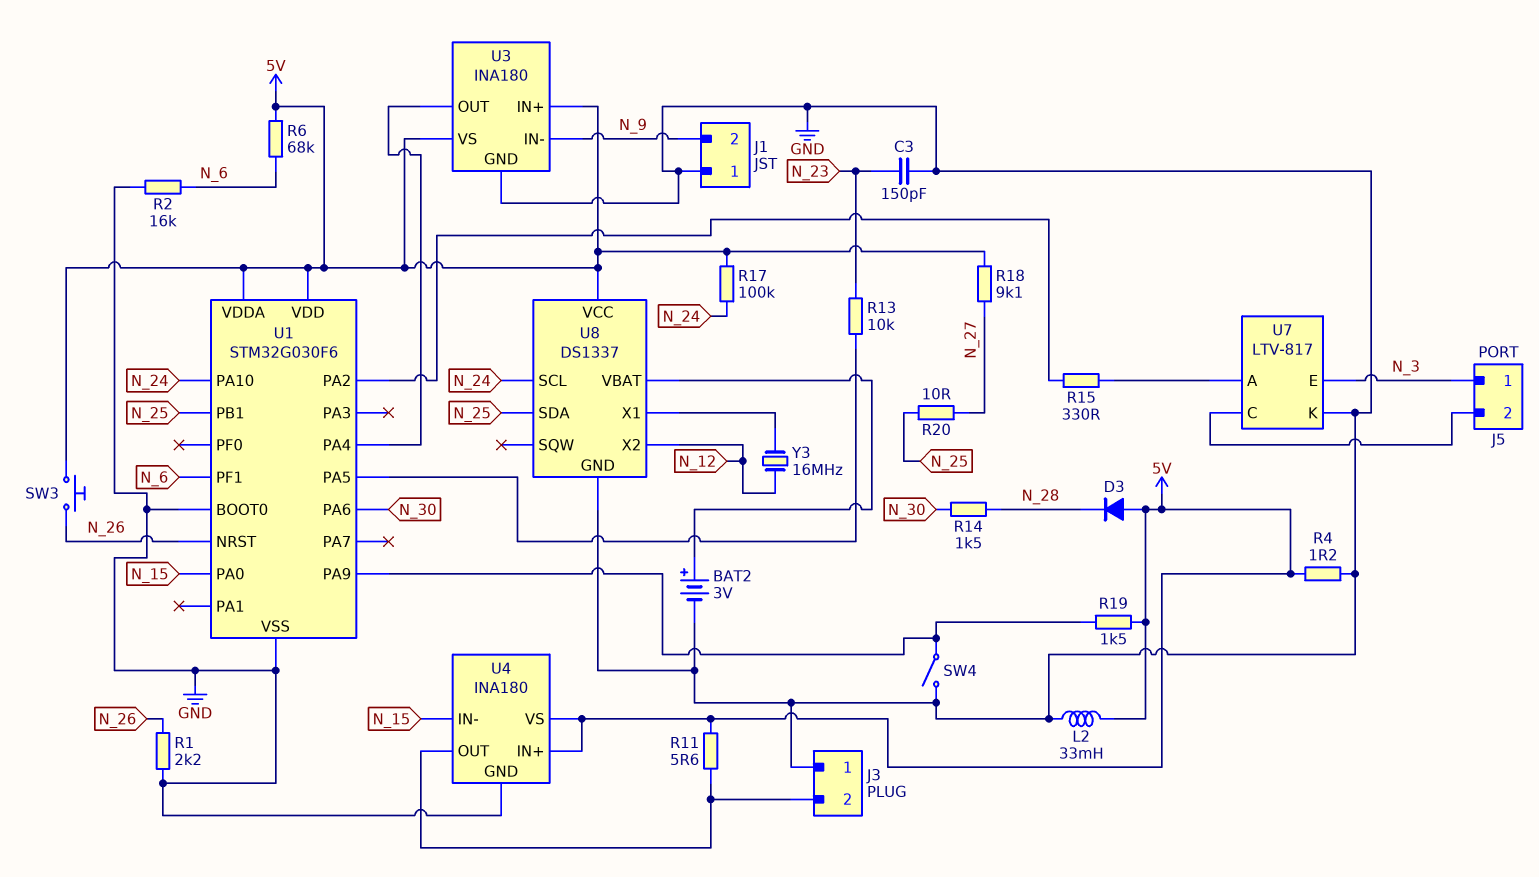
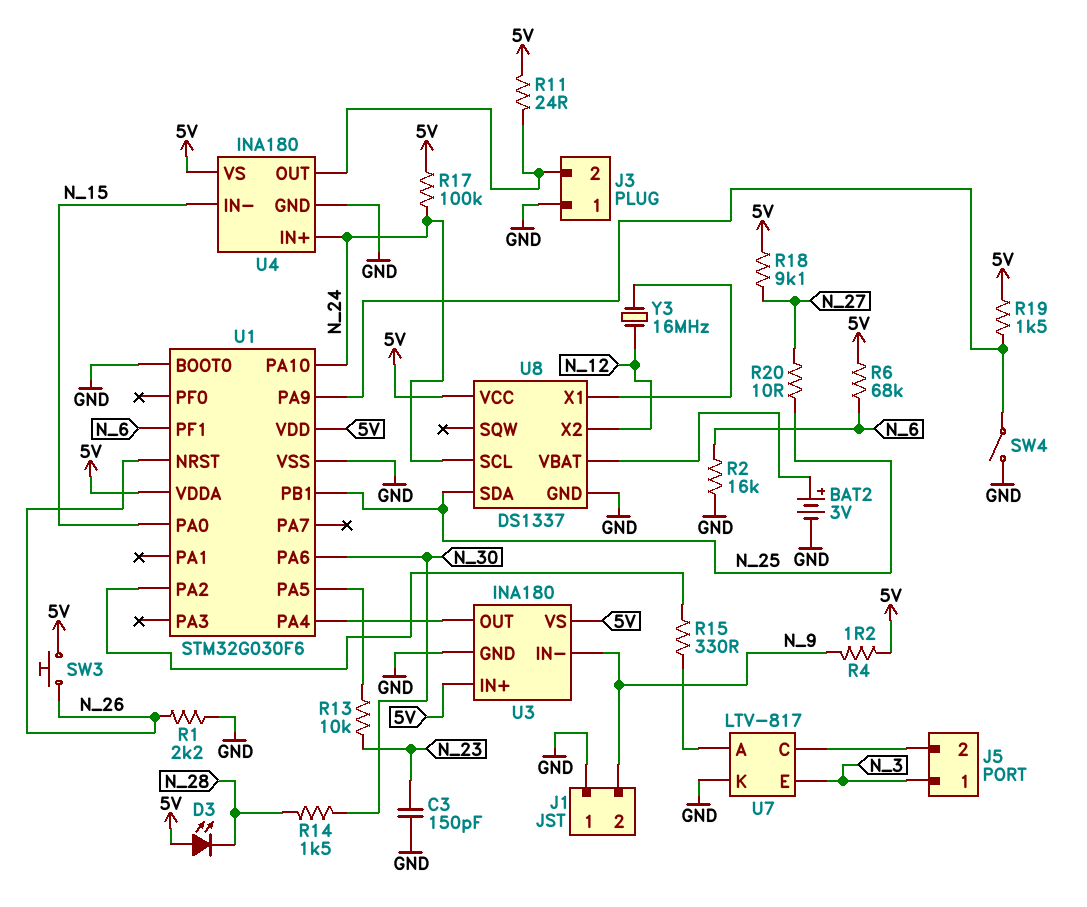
D3: diode (A 5V, K N_28) -> LED (A 5V, K N_28)
L2: 33mH (5V, GND) -> none
R4: 1.2 (5V, GND) -> 1.2 (5V, N_9)
R11: 5.6 (5V, J3/2) -> 24 (5V, J3/2)
U4 pin IN+: 5V -> N_24

